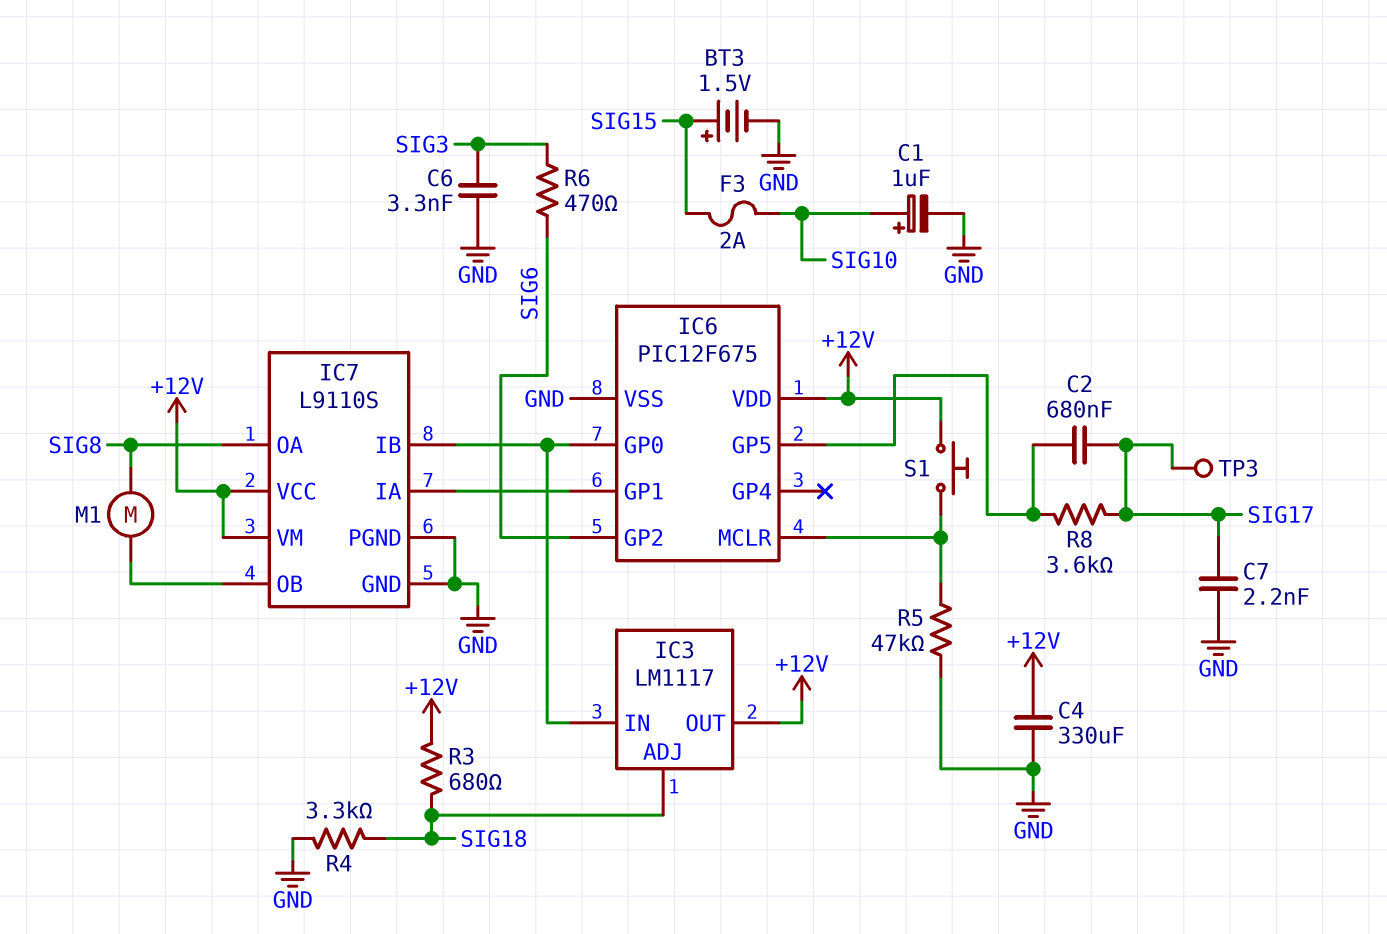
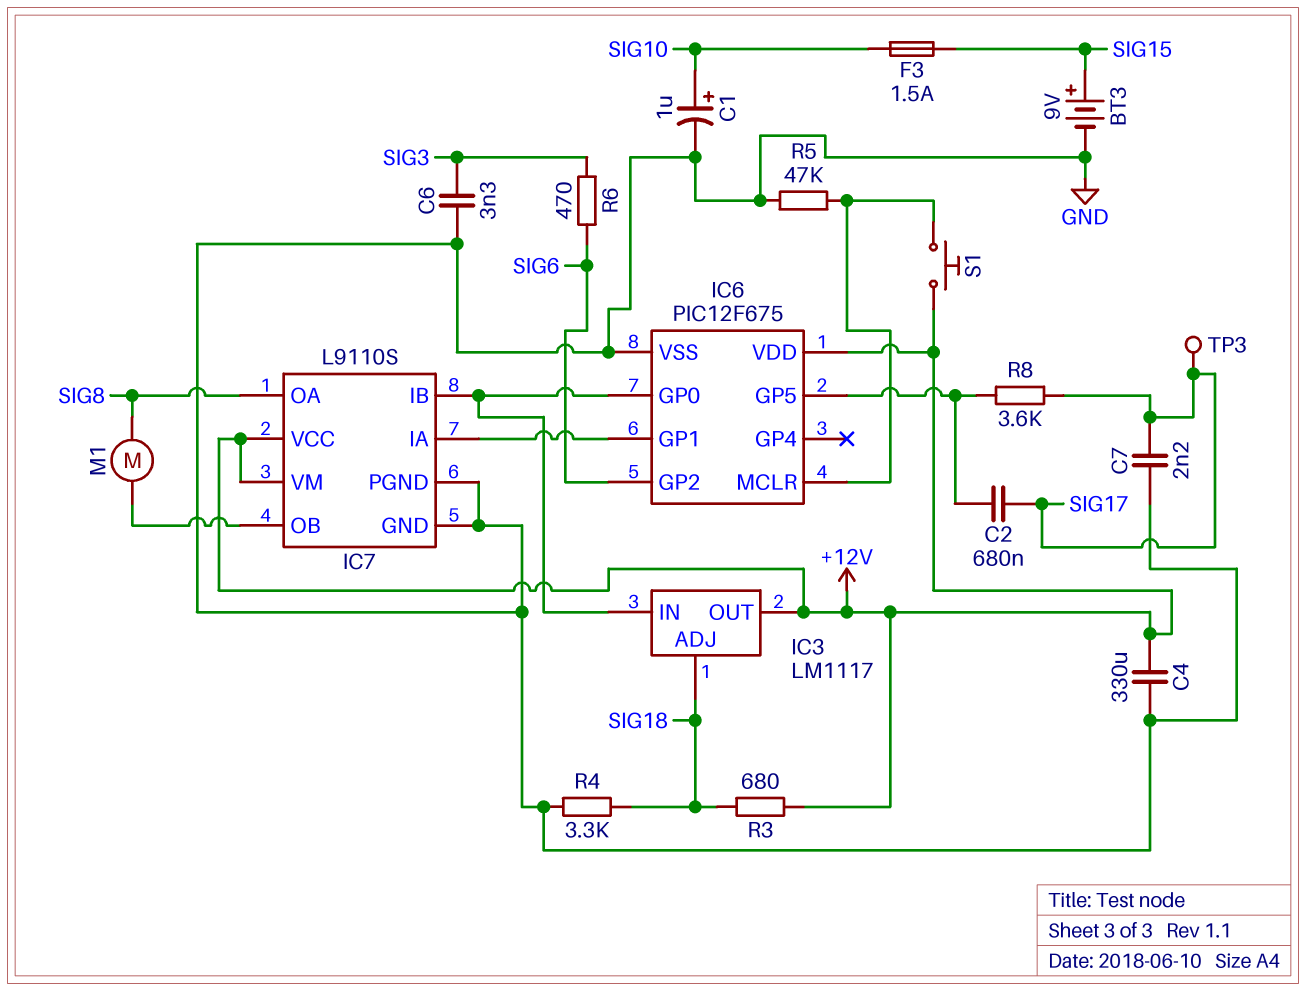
BT3: 1.5V (plus SIG15, minus GND) -> 9V (plus SIG15, minus GND)
F3: 2A (SIG10, SIG15) -> 1.5A (SIG10, SIG15)

